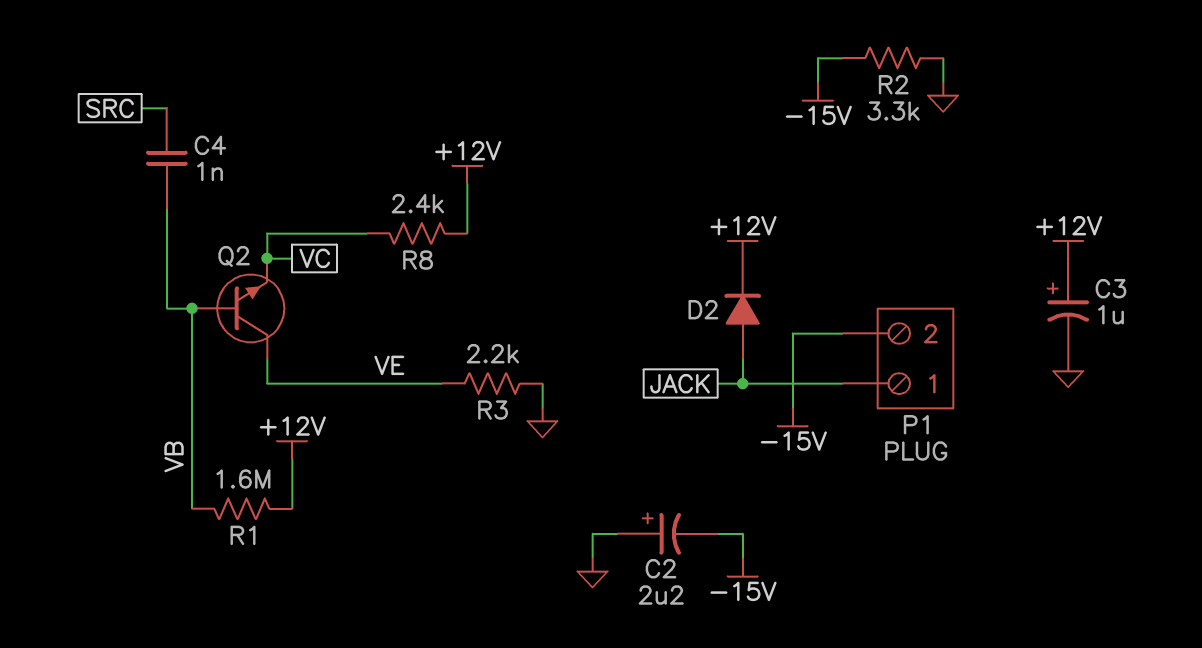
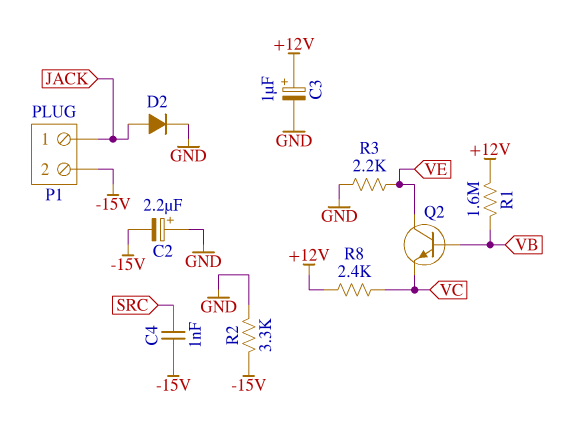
C4: 1nF (SRC, VB) -> 1nF (-15V, SRC)
D2: diode (A JACK, K +12V) -> diode (A JACK, K GND)

